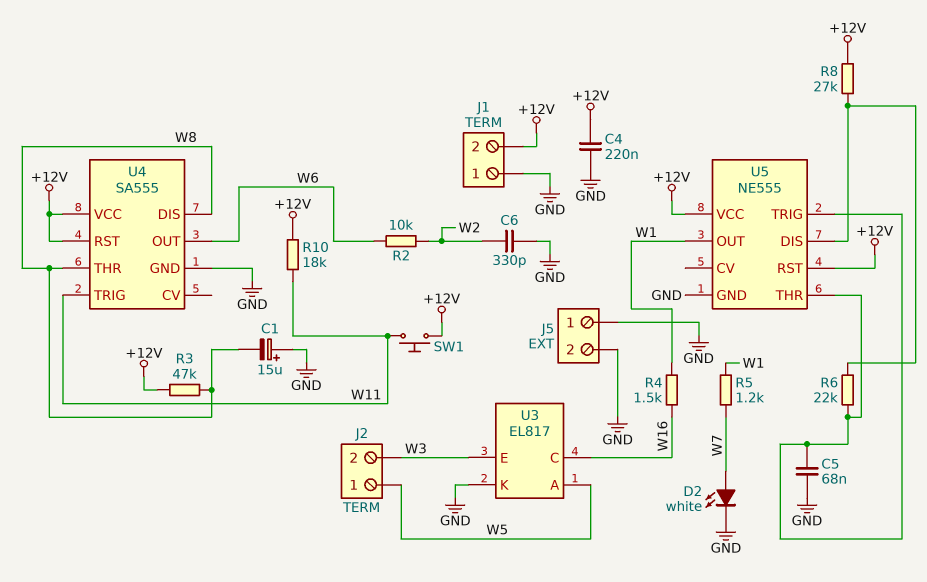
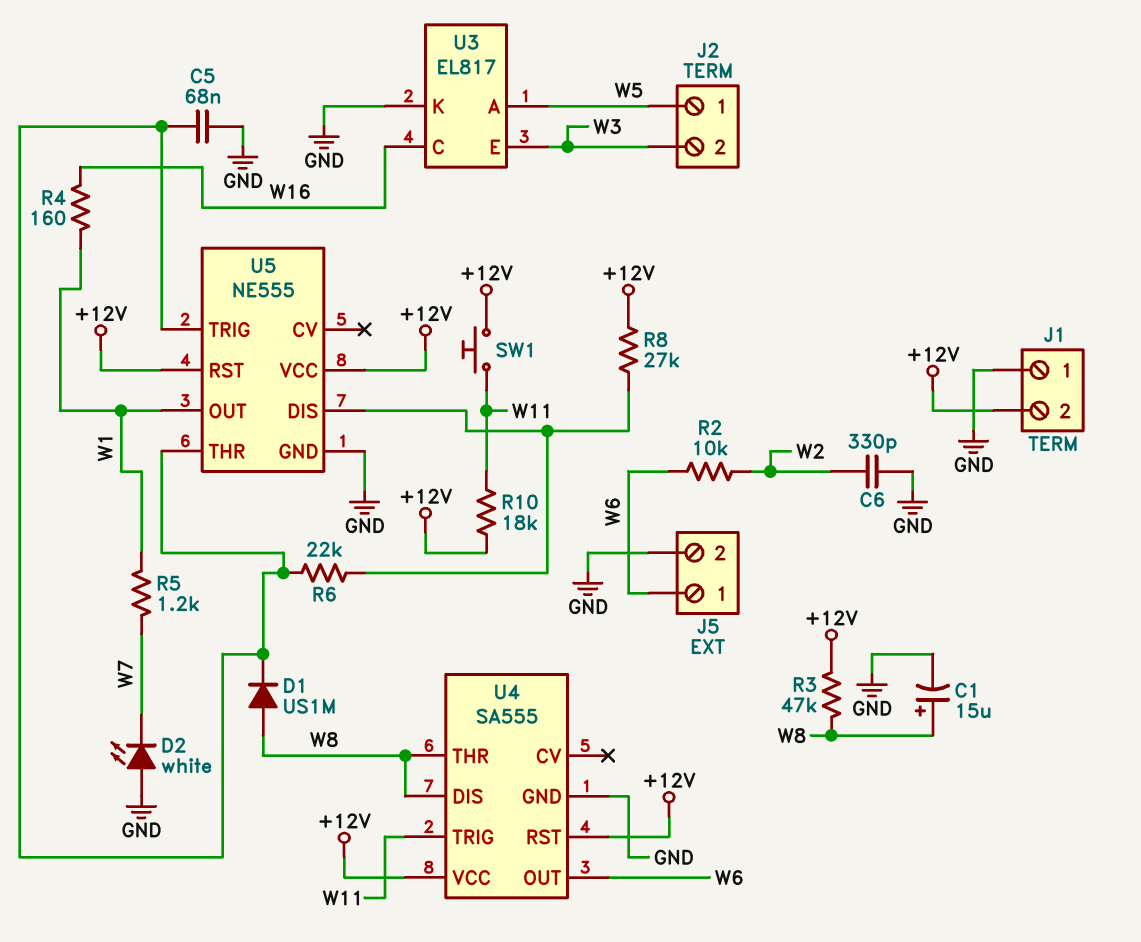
C1: 15uF (plus GND, minus W8) -> 15uF (plus W8, minus GND)
C4: 220nF (+12V, GND) -> none
D1: none -> diode US1M (A W8, K U5/THR)
D2: LED white (A W7, K GND) -> LED white (A GND, K W7)
J5 pin 1: GND -> W6
R4: 1.5k (W1, W16) -> 160 (W1, W16)

